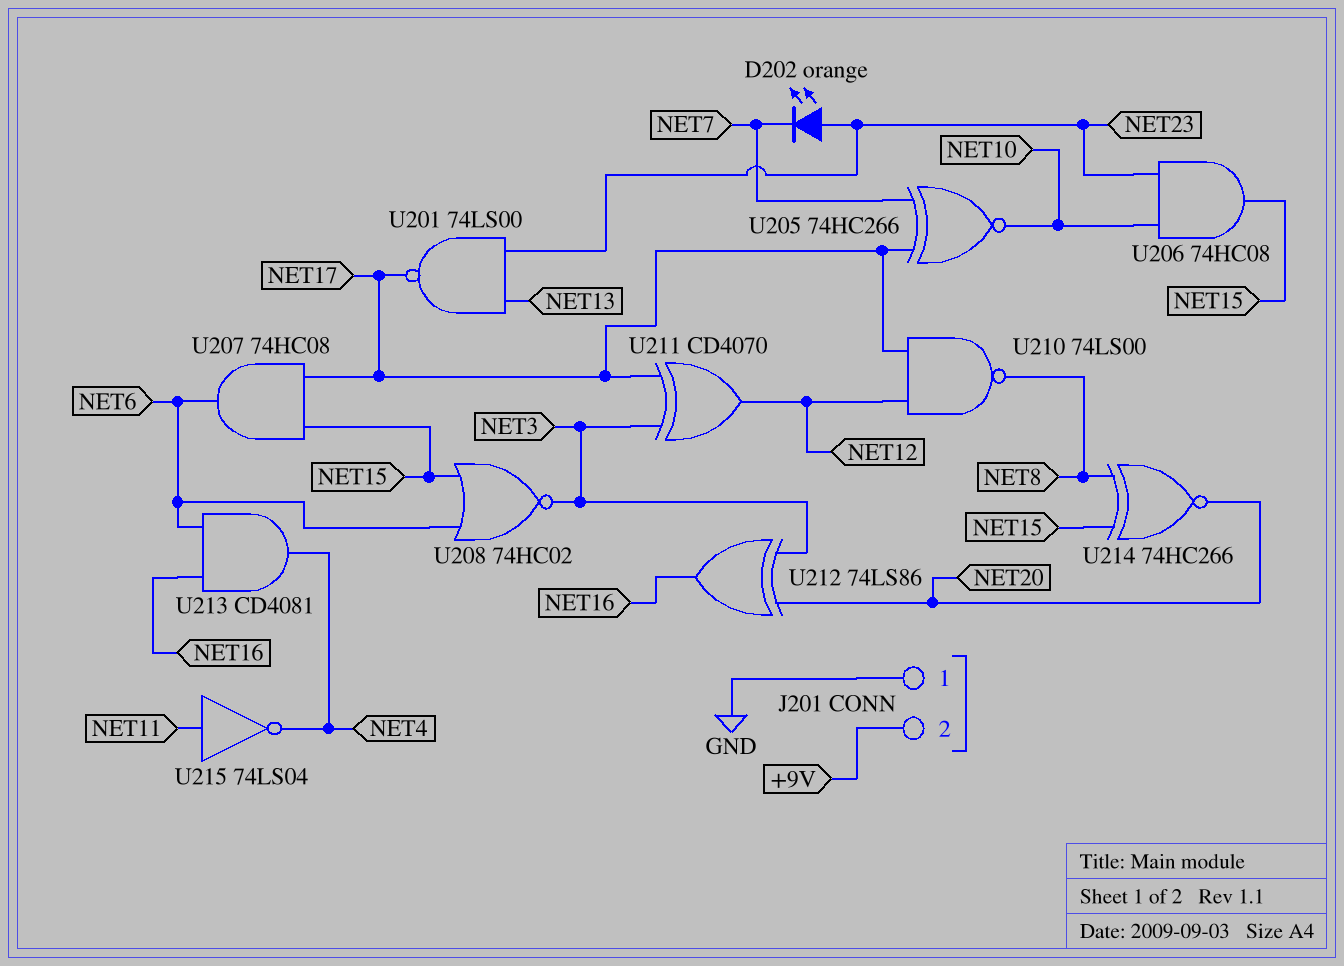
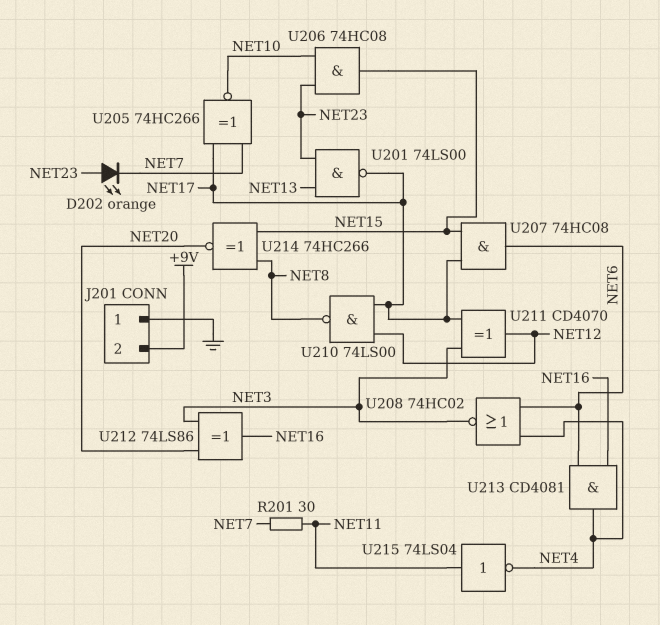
R201: none -> 30 (NET7, NET11)
U208: NOR 74HC02 (in NET6, in NET15, out NET3) -> NOR 74HC02 (in NET4, in NET6, out NET3)

